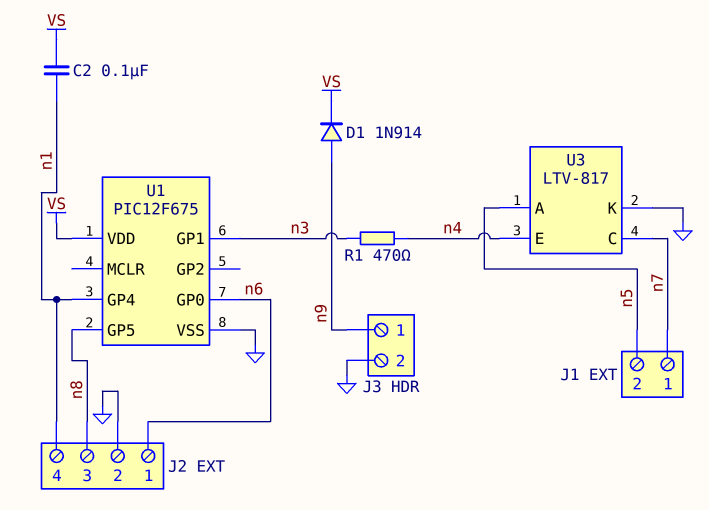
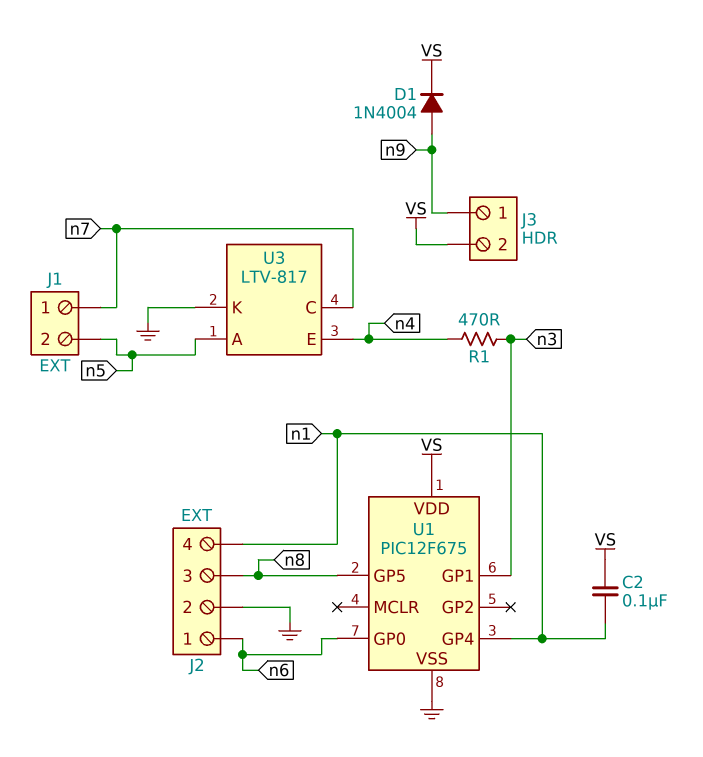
D1: diode 1N914 (A n9, K VS) -> diode 1N4004 (A n9, K VS)
J3 pin 2: GND -> VS

